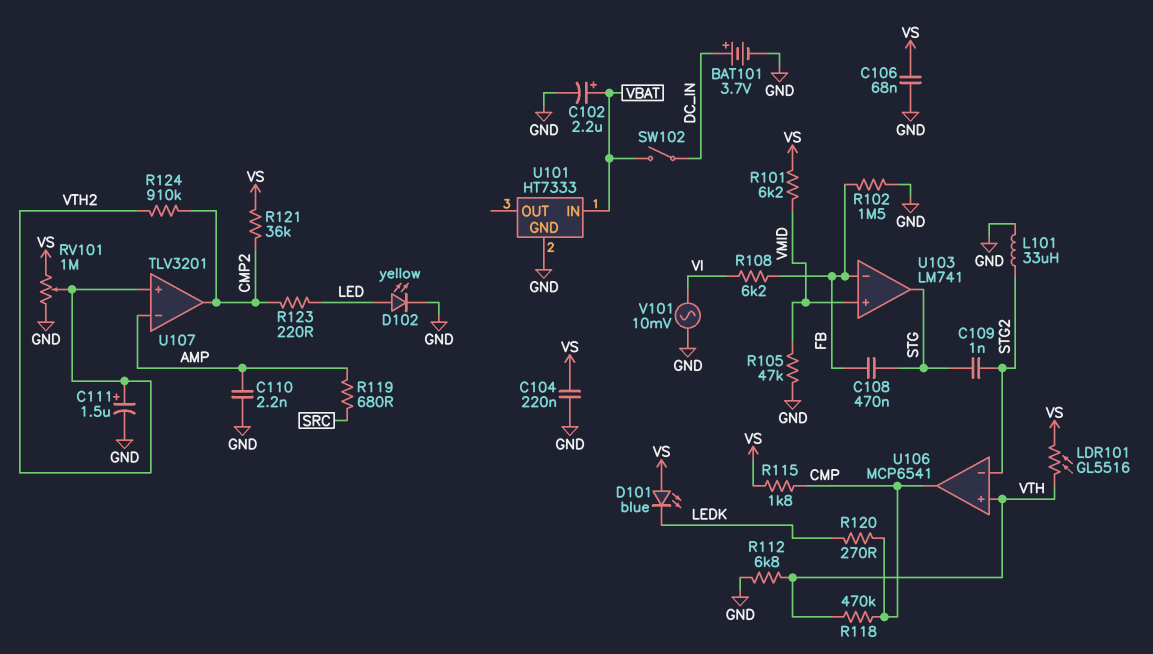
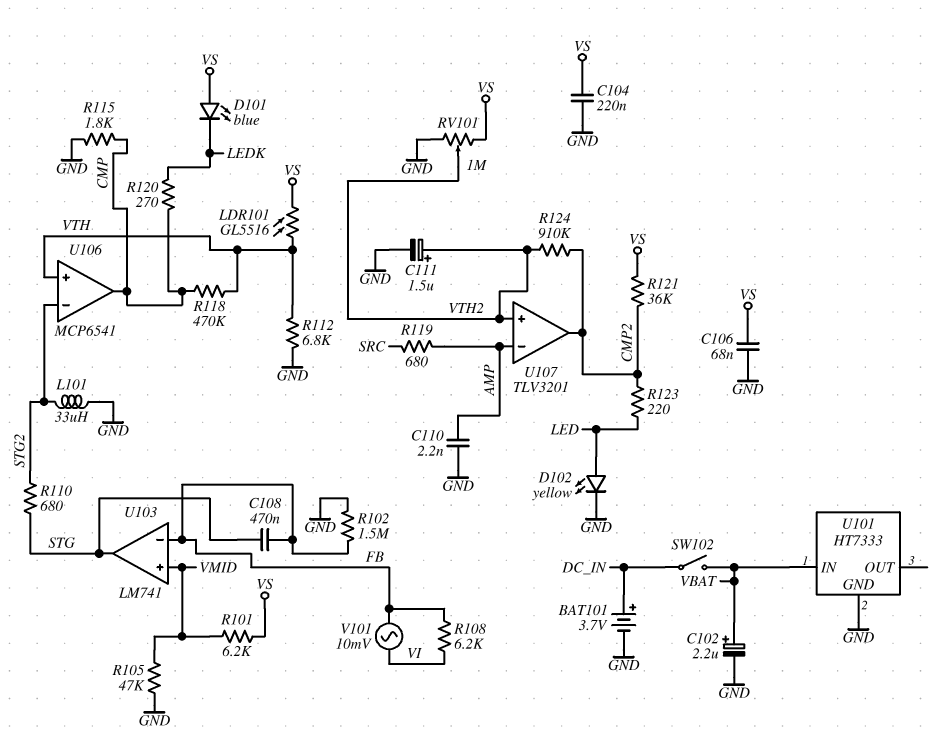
C109: 1nF (STG, STG2) -> none
R110: none -> 680 (STG, STG2)
R115: 1.8k (CMP, VS) -> 1.8k (CMP, GND)
V101: AC 10mV (GND, VI) -> AC 10mV (FB, VI)

